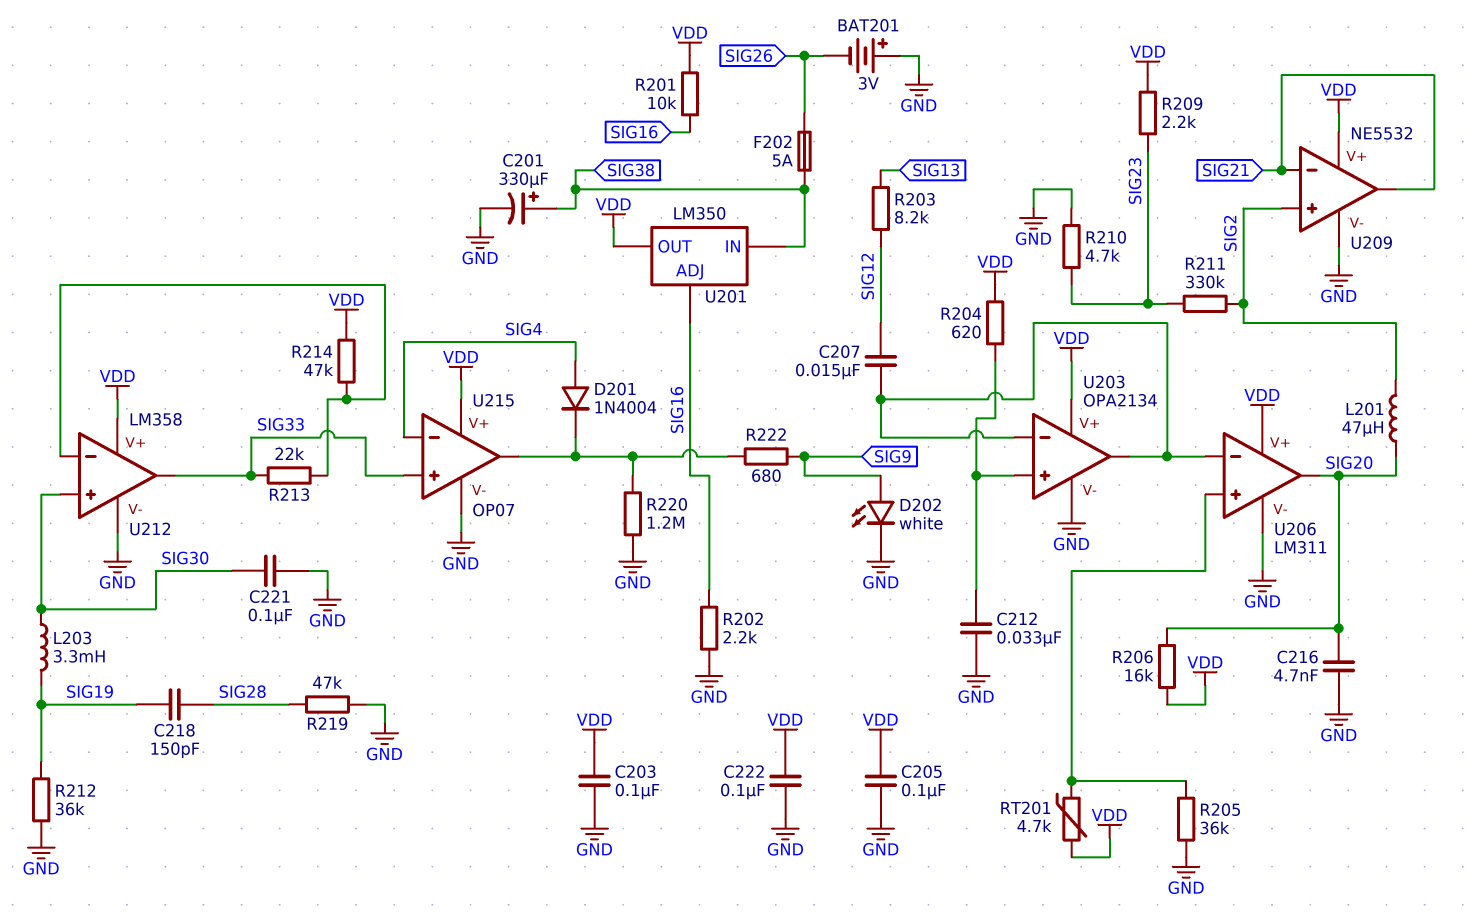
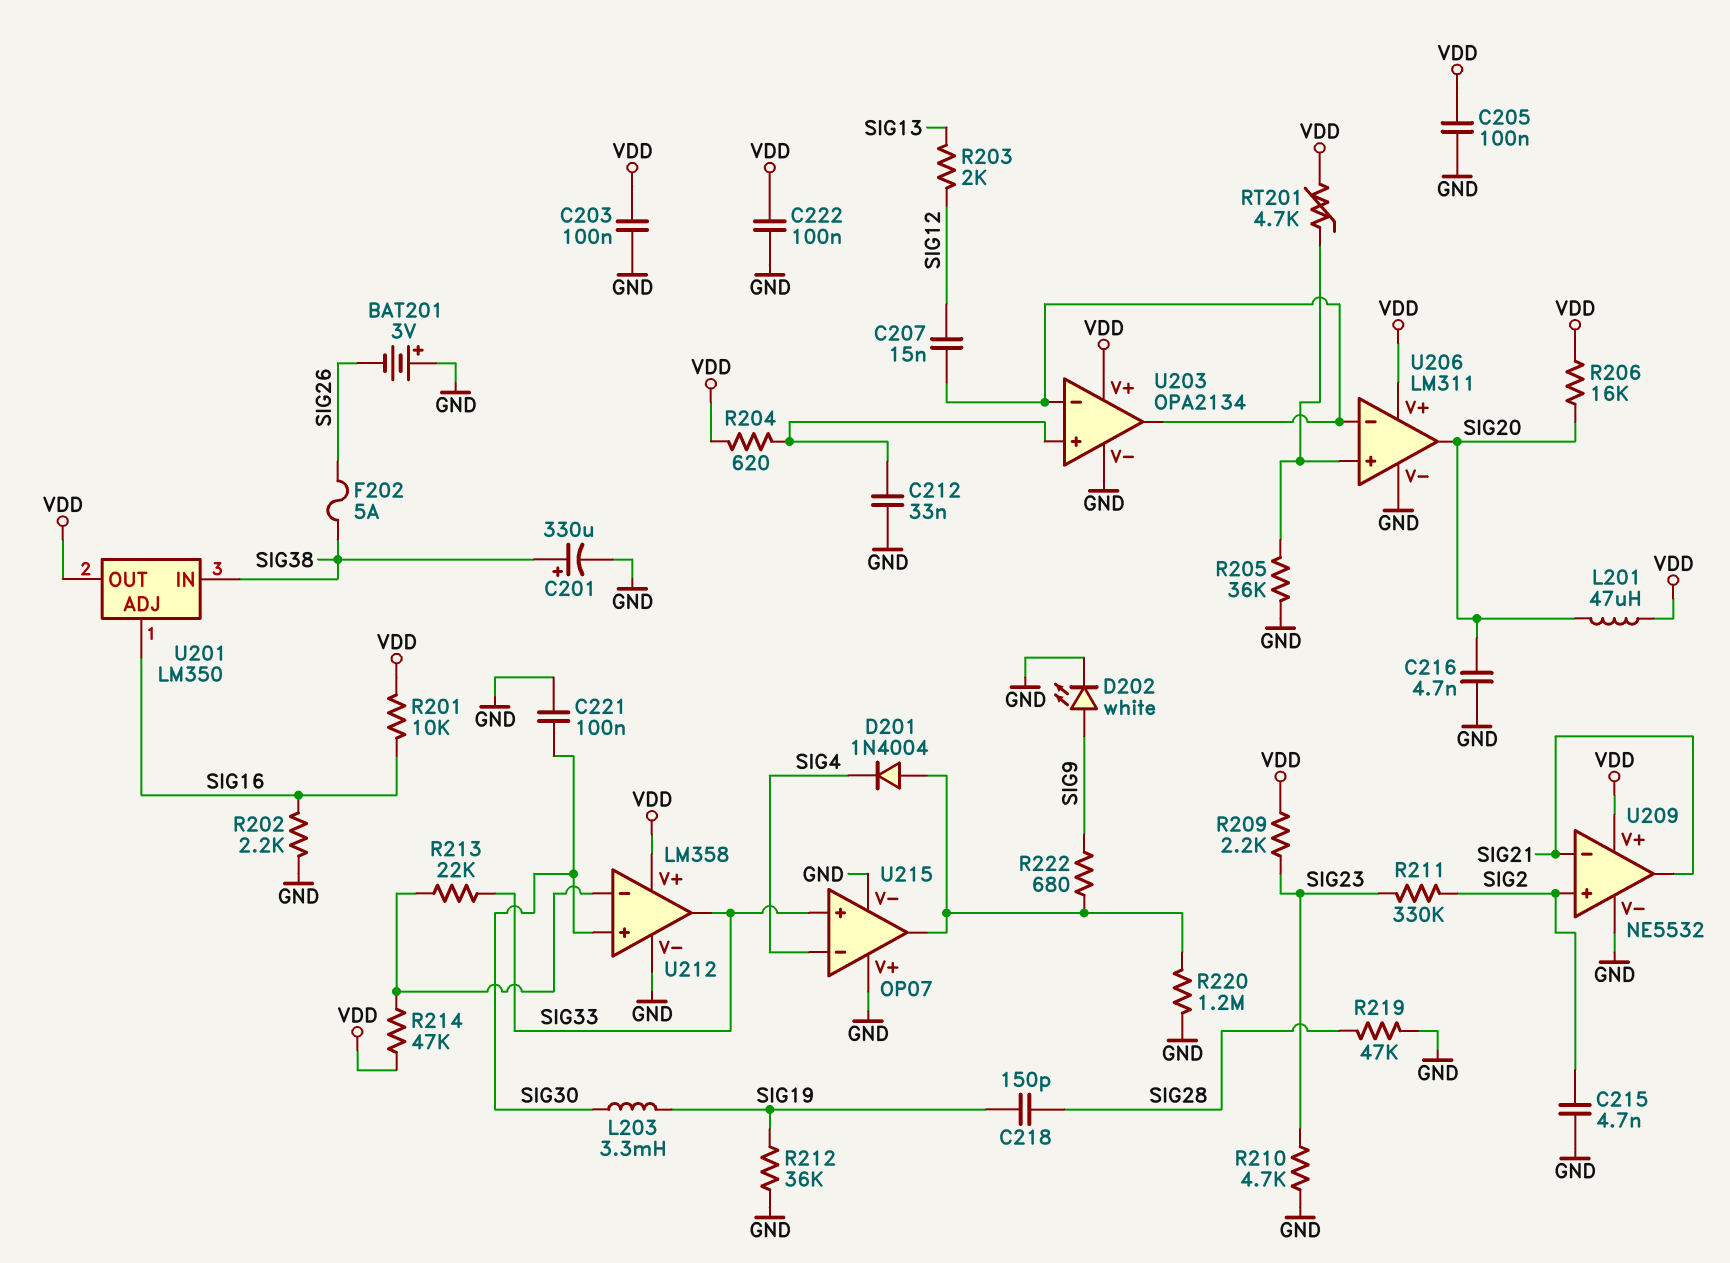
C215: none -> 4.7nF (GND, SIG2)
D201: diode 1N4004 (A SIG4, K U215/out) -> diode 1N4004 (A U215/out, K SIG4)
L201: 47uH (SIG2, SIG20) -> 47uH (SIG20, VDD)
R203: 8.2k (SIG12, SIG13) -> 2k (SIG12, SIG13)
U215 pin V+: VDD -> GND

